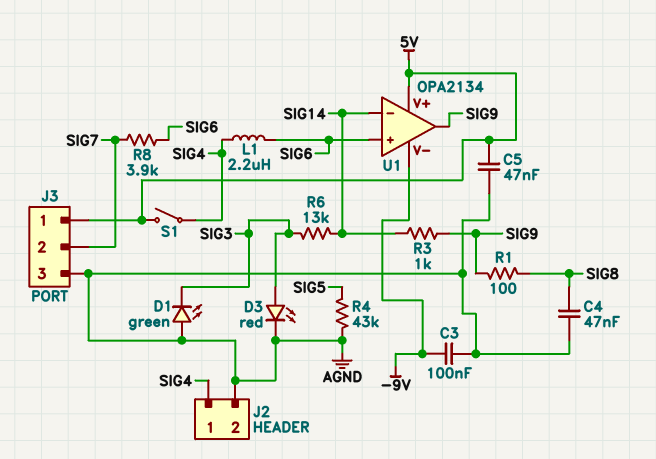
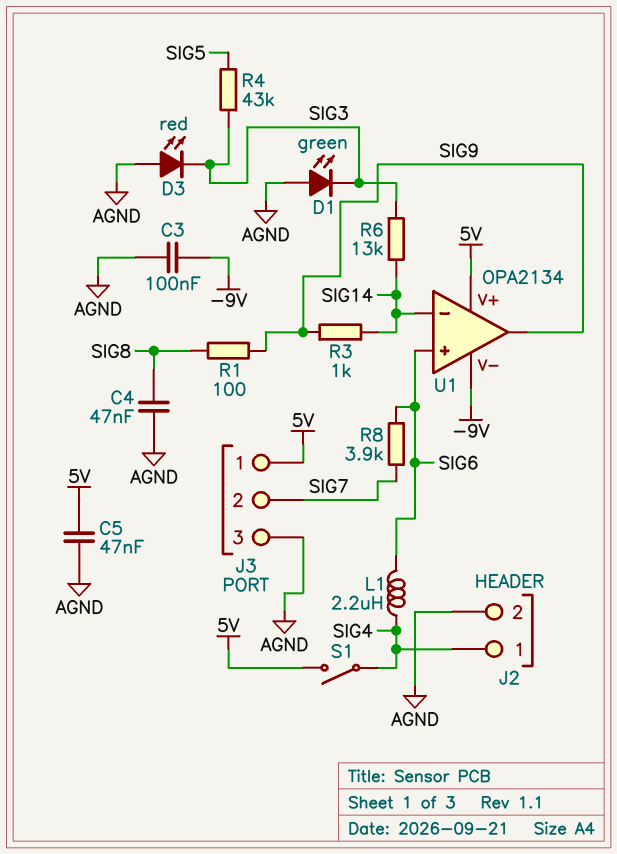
D3: LED red (A SIG3, K AGND) -> LED red (A AGND, K SIG3)
R4: 43k (AGND, SIG5) -> 43k (SIG3, SIG5)

